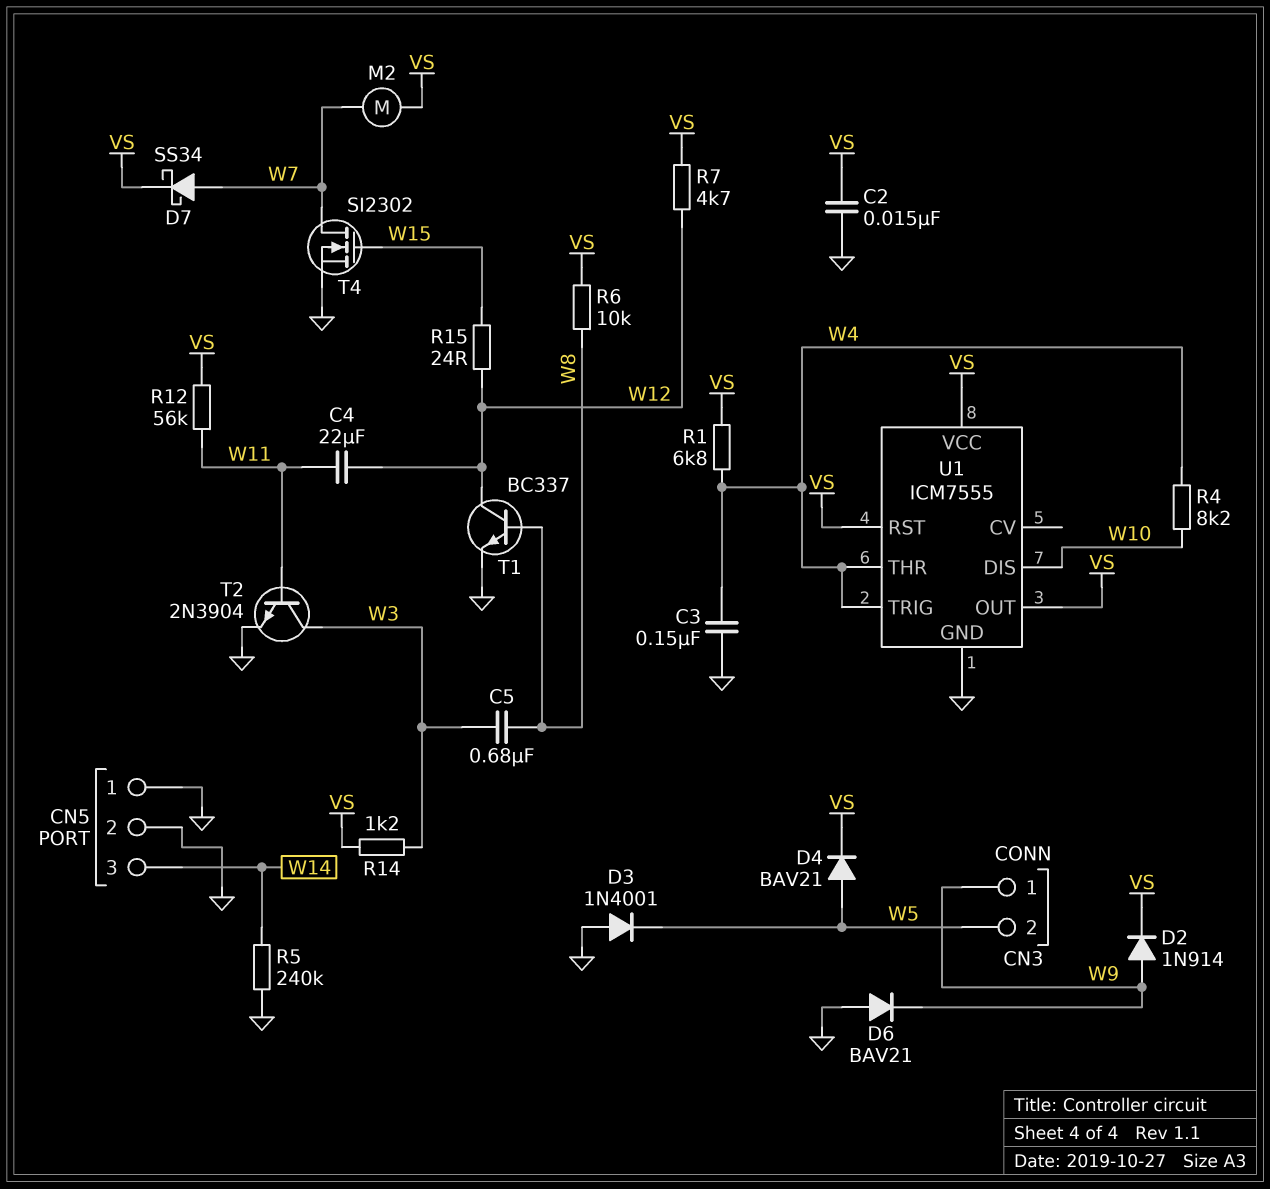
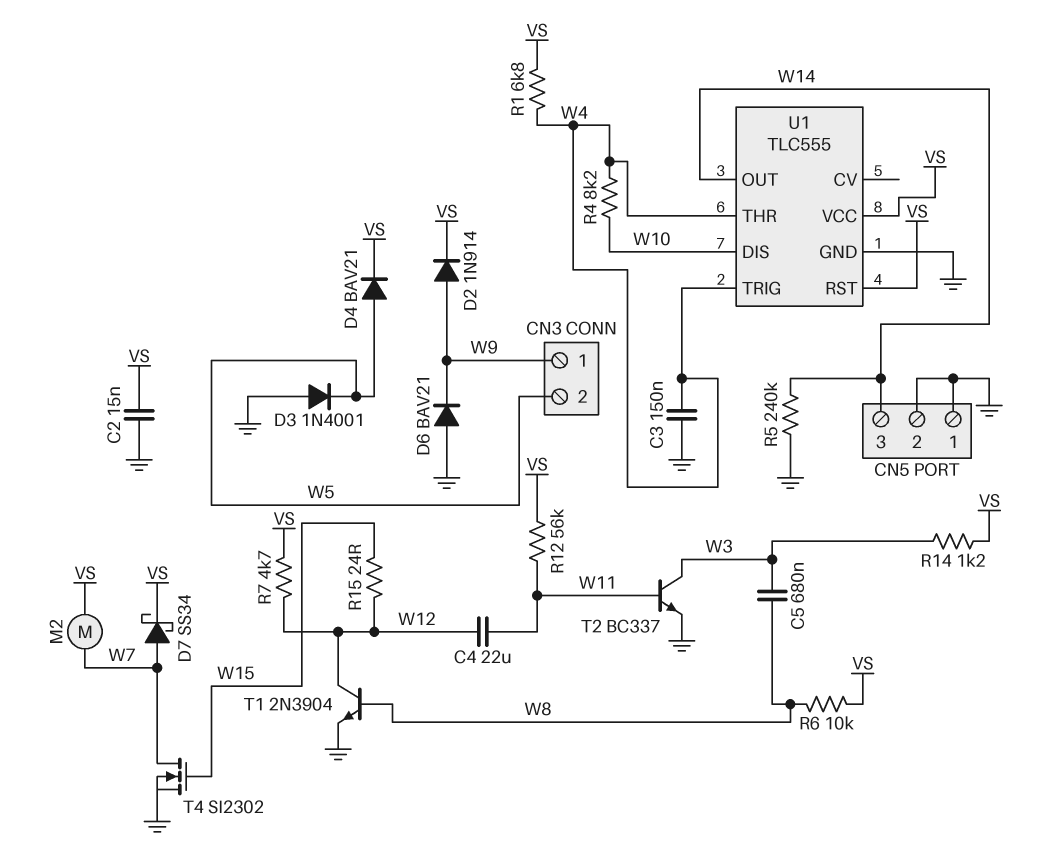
T1: NPN BC337 (B W8, C W12, E GND) -> NPN 2N3904 (B W8, C W12, E GND)
T2: NPN 2N3904 (B W11, C W3, E GND) -> NPN BC337 (B W11, C W3, E GND)
U1: ICM7555 -> TLC555
U1 pin OUT: VS -> W14

